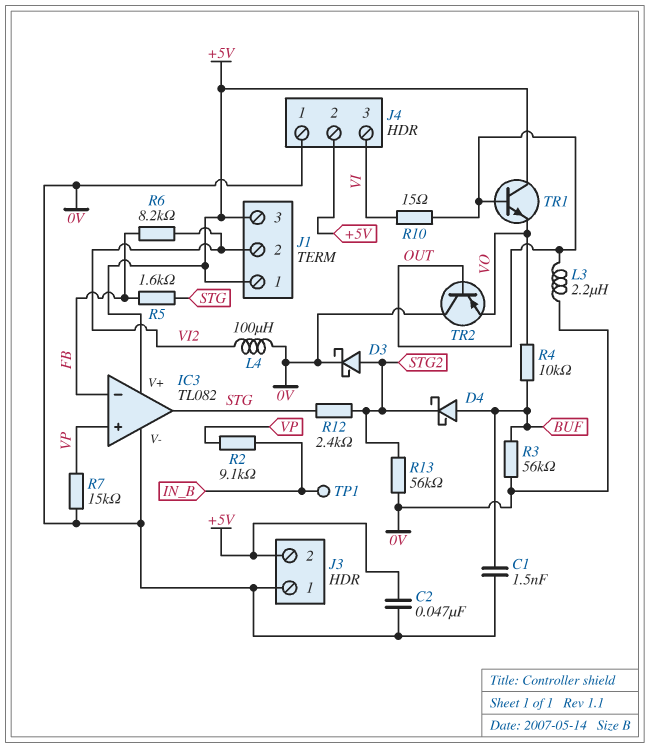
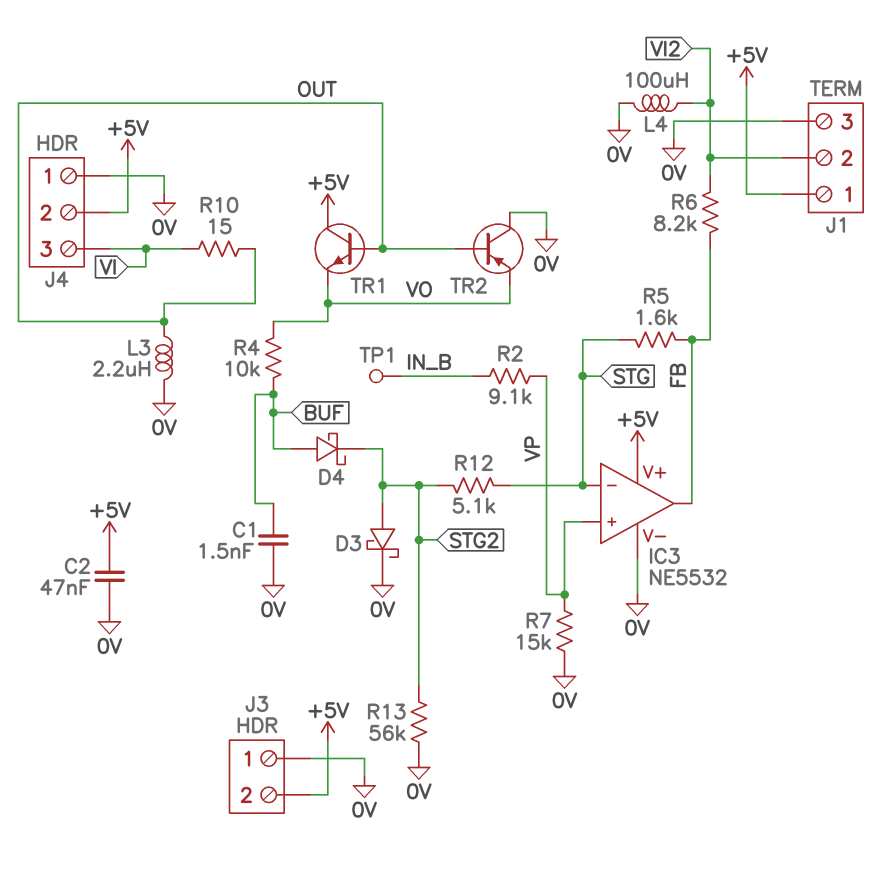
IC3: TL082 -> NE5532
IC3 pin in-: FB -> STG
IC3 pin out: STG -> FB
J1 pin 3: +5V -> 0V
R3: 56k (0V, BUF) -> none
R12: 2.4k (STG, STG2) -> 5.1k (STG, STG2)

